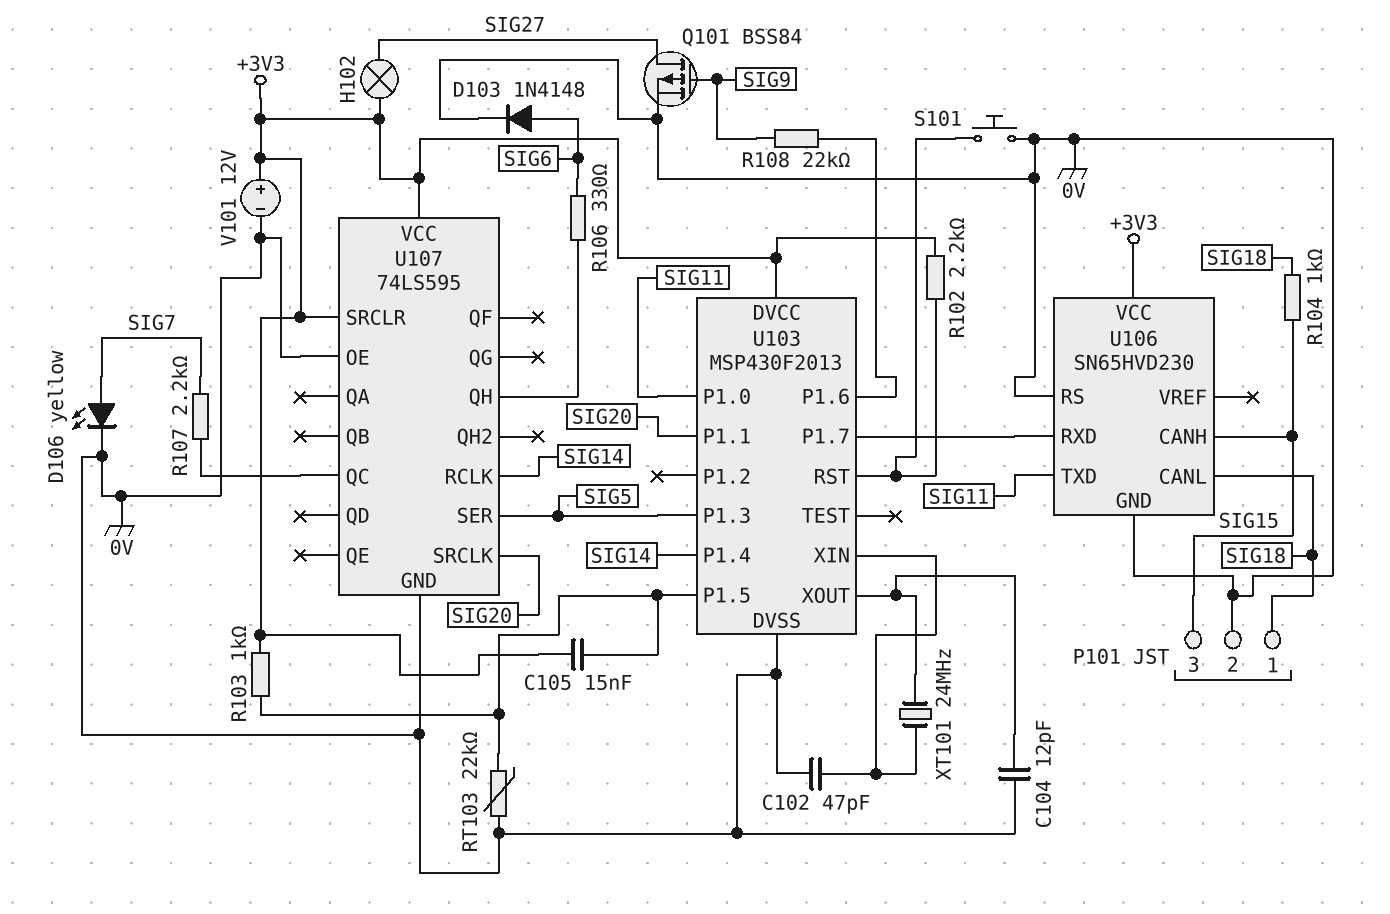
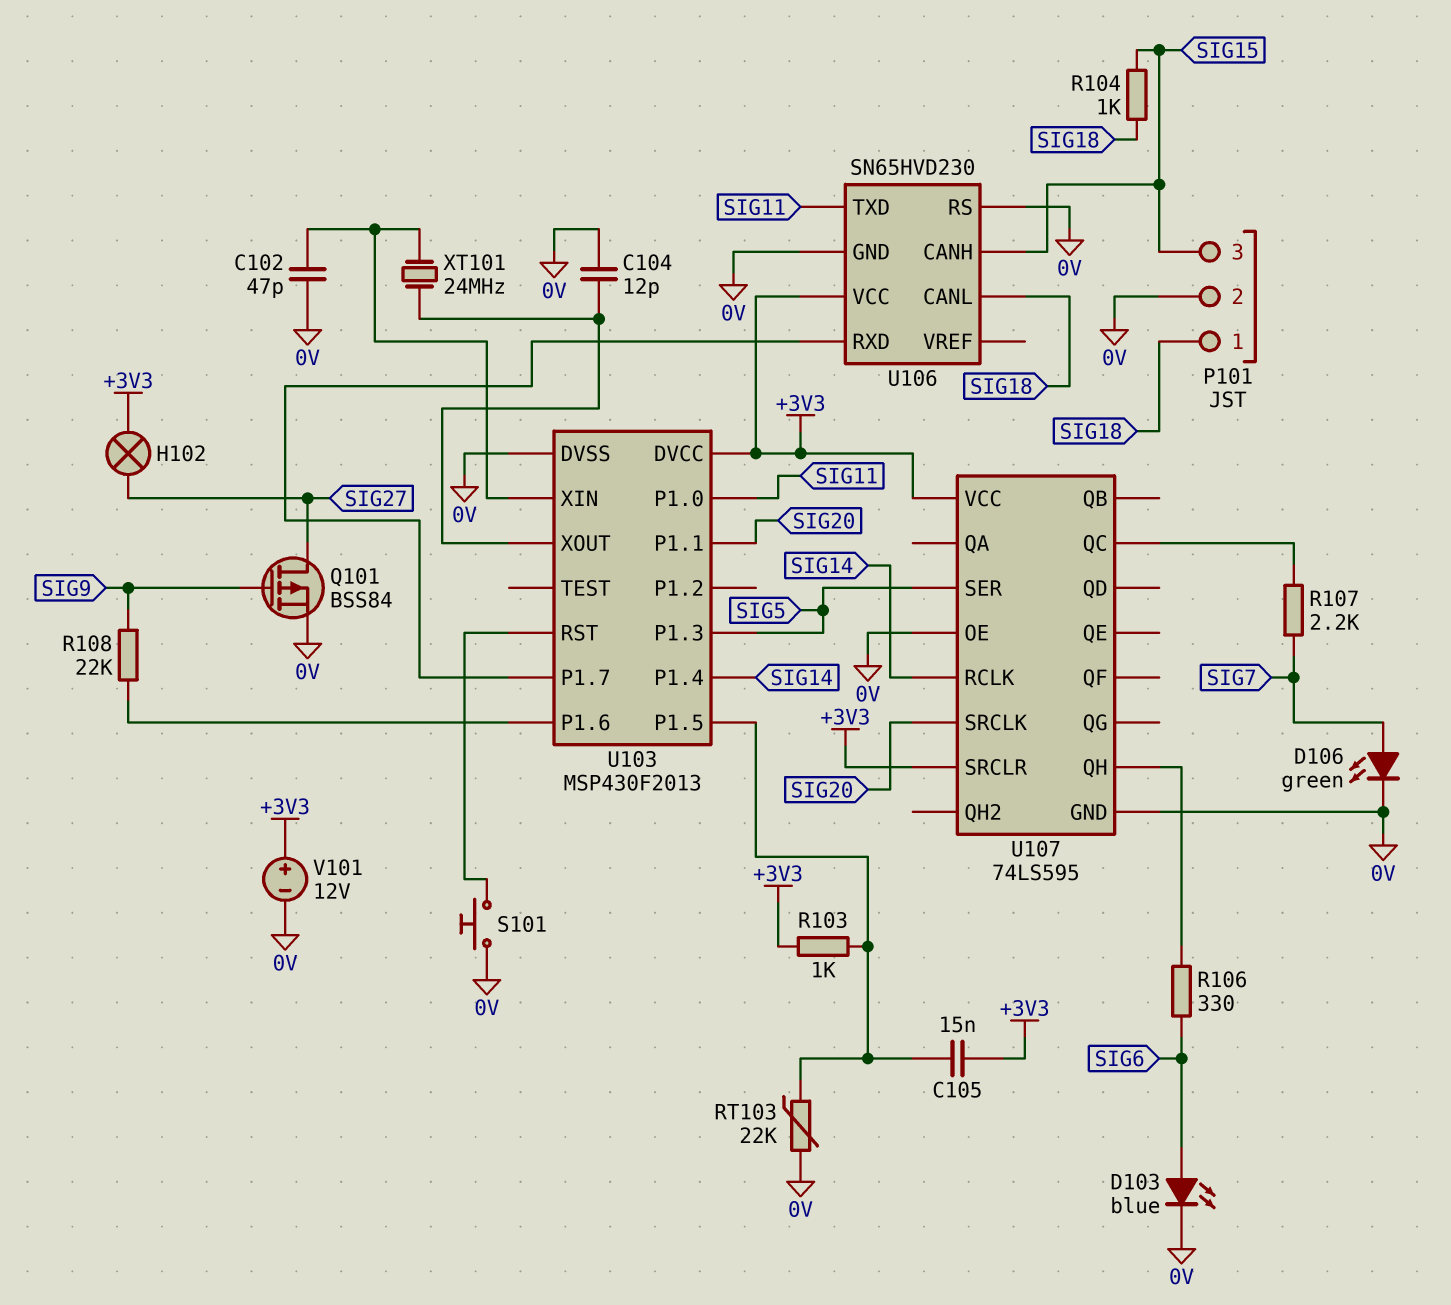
D103: diode 1N4148 (A SIG6, K 0V) -> LED blue (A SIG6, K 0V)
D106: LED yellow (A SIG7, K 0V) -> LED green (A SIG7, K 0V)
R102: 2.2k (+3V3, U103/RST) -> none

